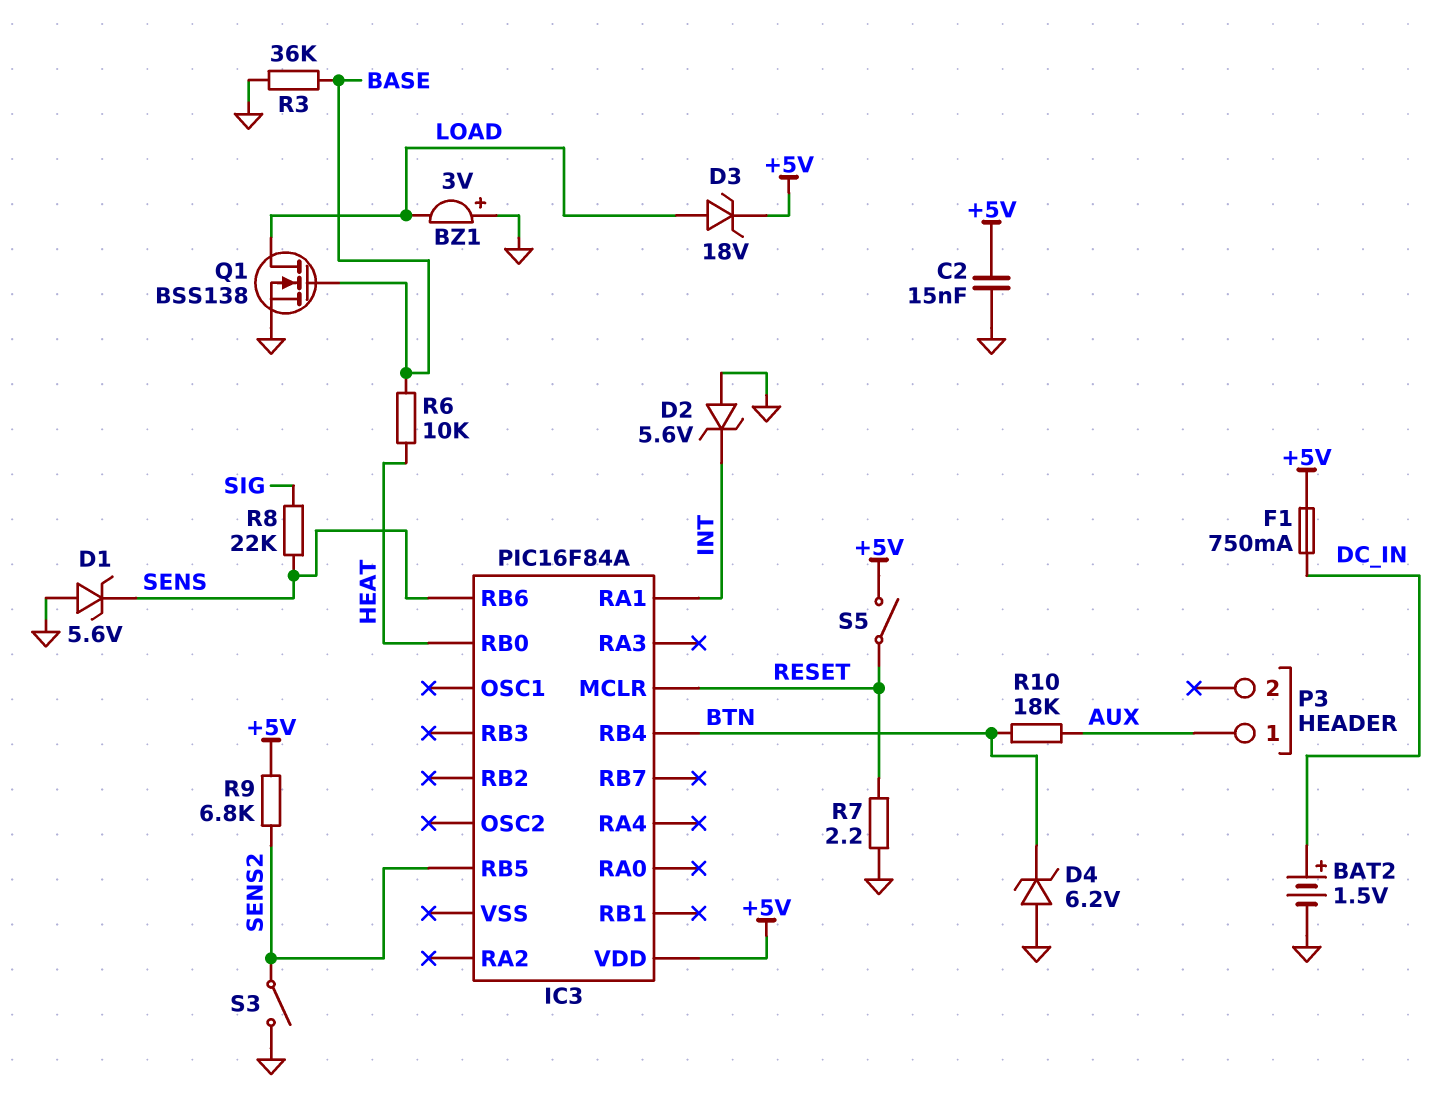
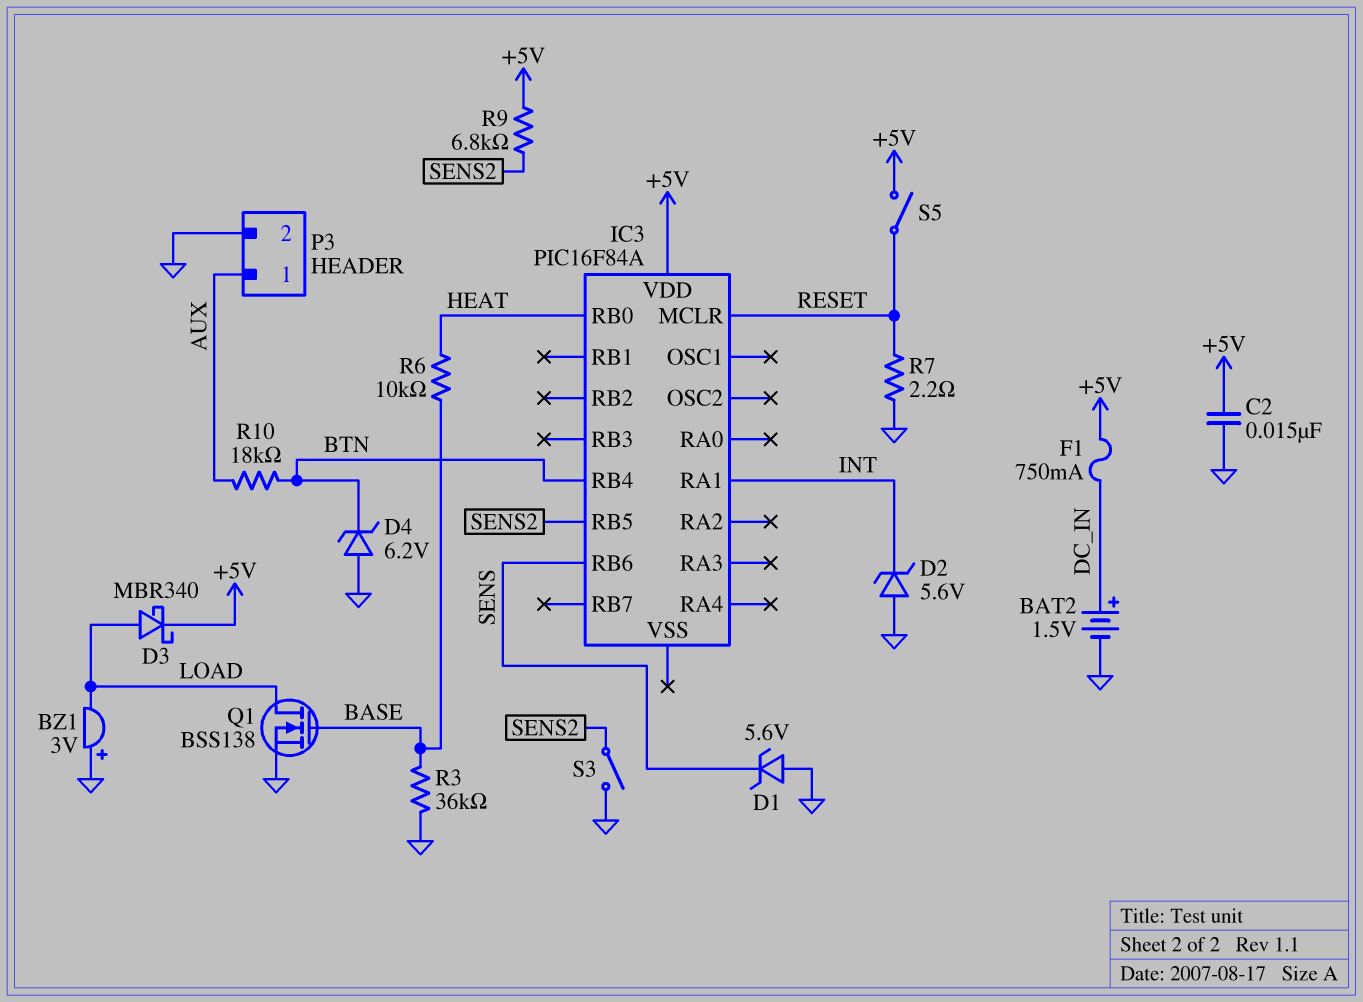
D3: zener 18V (A LOAD, K +5V) -> schottky MBR340 (A LOAD, K +5V)
P3 pin 2: none -> GND
R8: 22k (SENS, SIG) -> none

